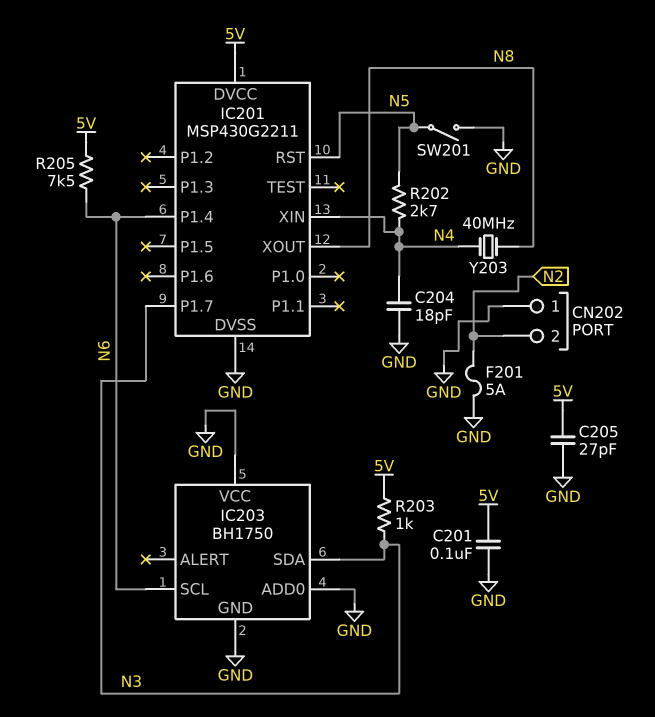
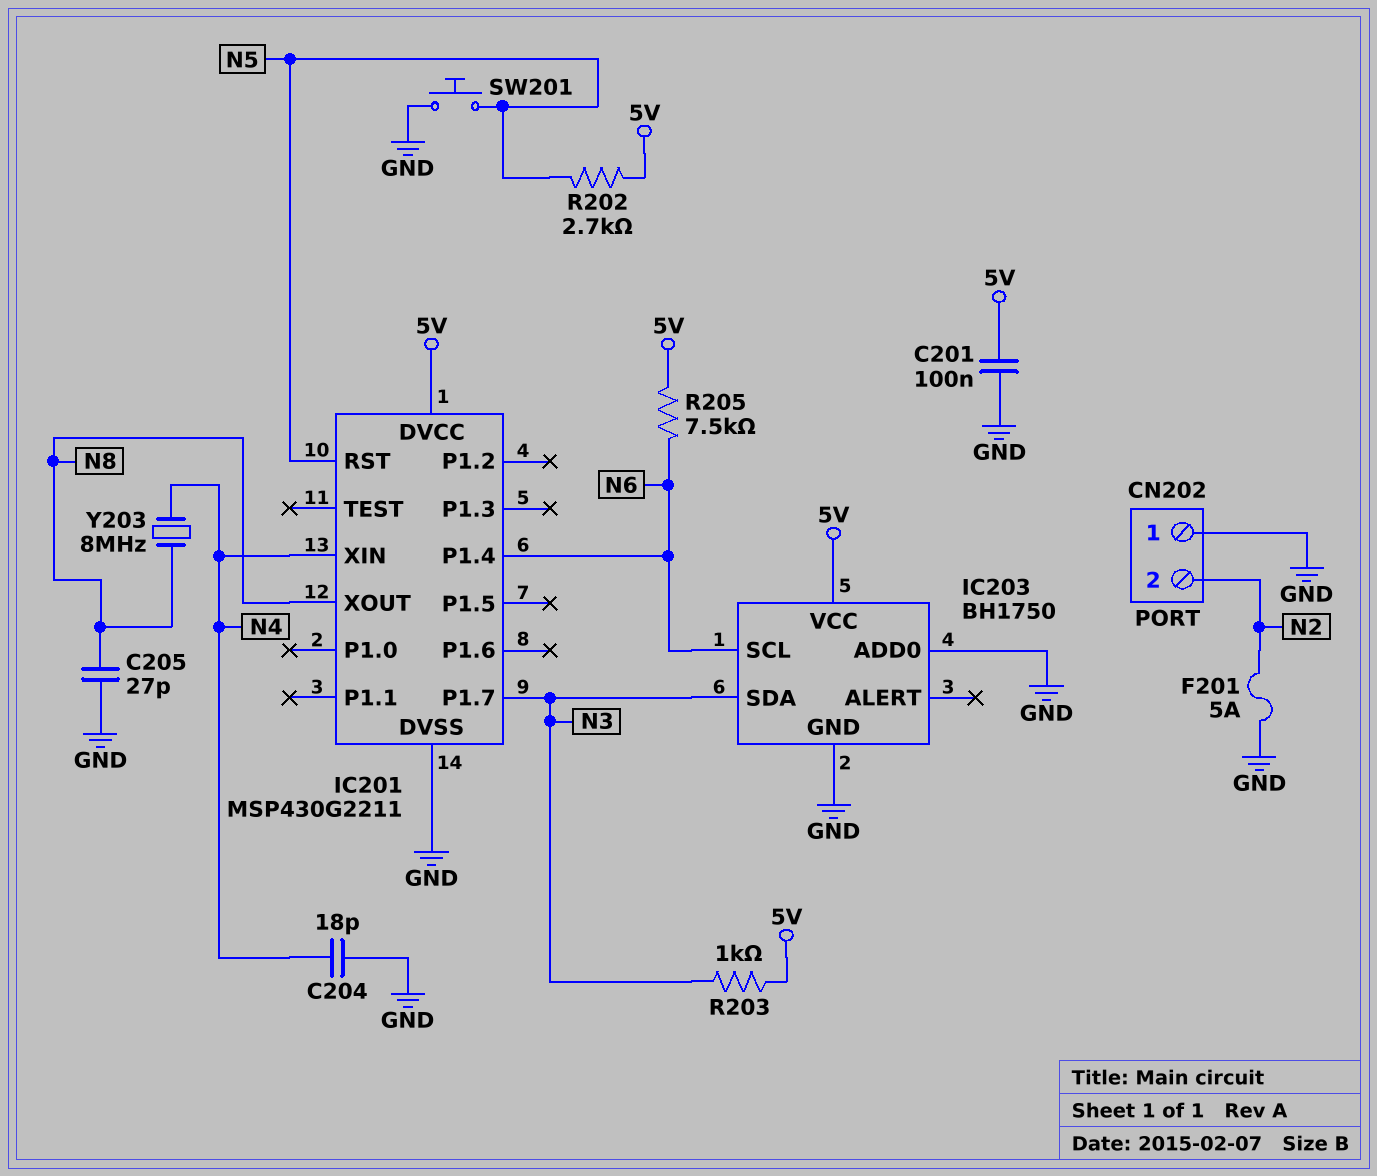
C205: 27pF (5V, GND) -> 27pF (GND, N8)
IC203 pin VCC: GND -> 5V
R202: 2.7k (N4, N5) -> 2.7k (5V, N5)
SW201: switch (GND, N5) -> button (GND, N5)
Y203: 40MHz (N4, N8) -> 8MHz (N4, N8)

